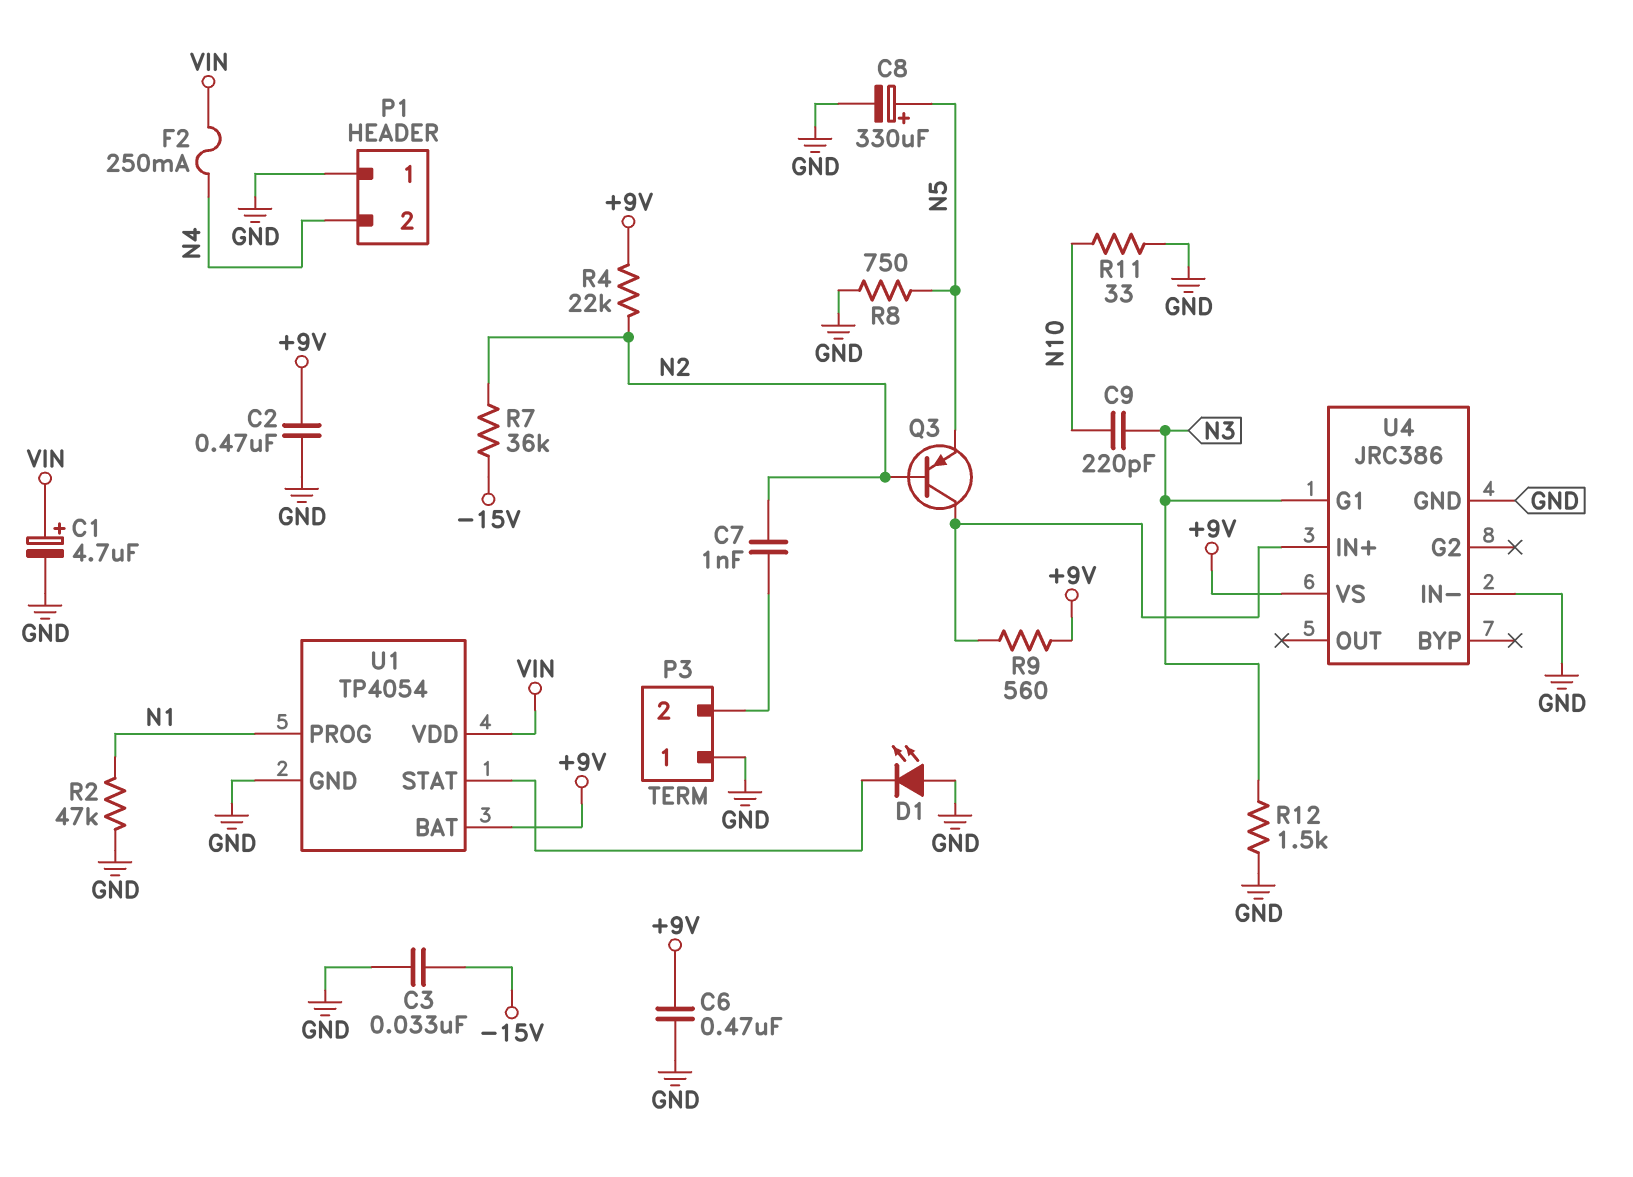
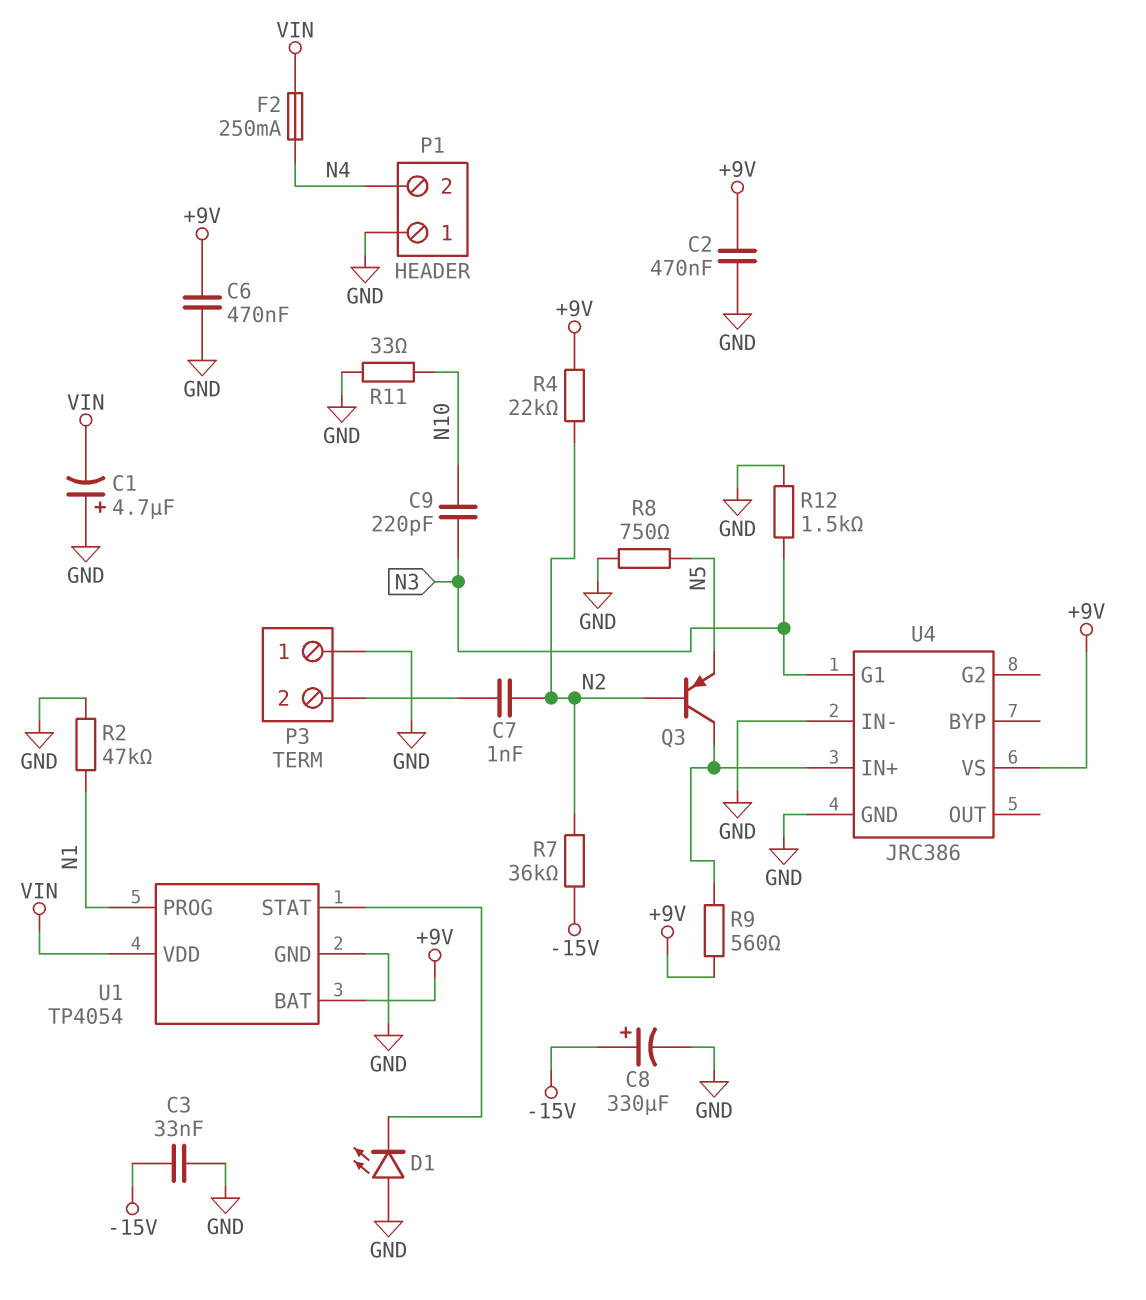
C1: 4.7uF (plus VIN, minus GND) -> 4.7uF (plus GND, minus VIN)
C8: 330uF (plus N5, minus GND) -> 330uF (plus -15V, minus GND)

